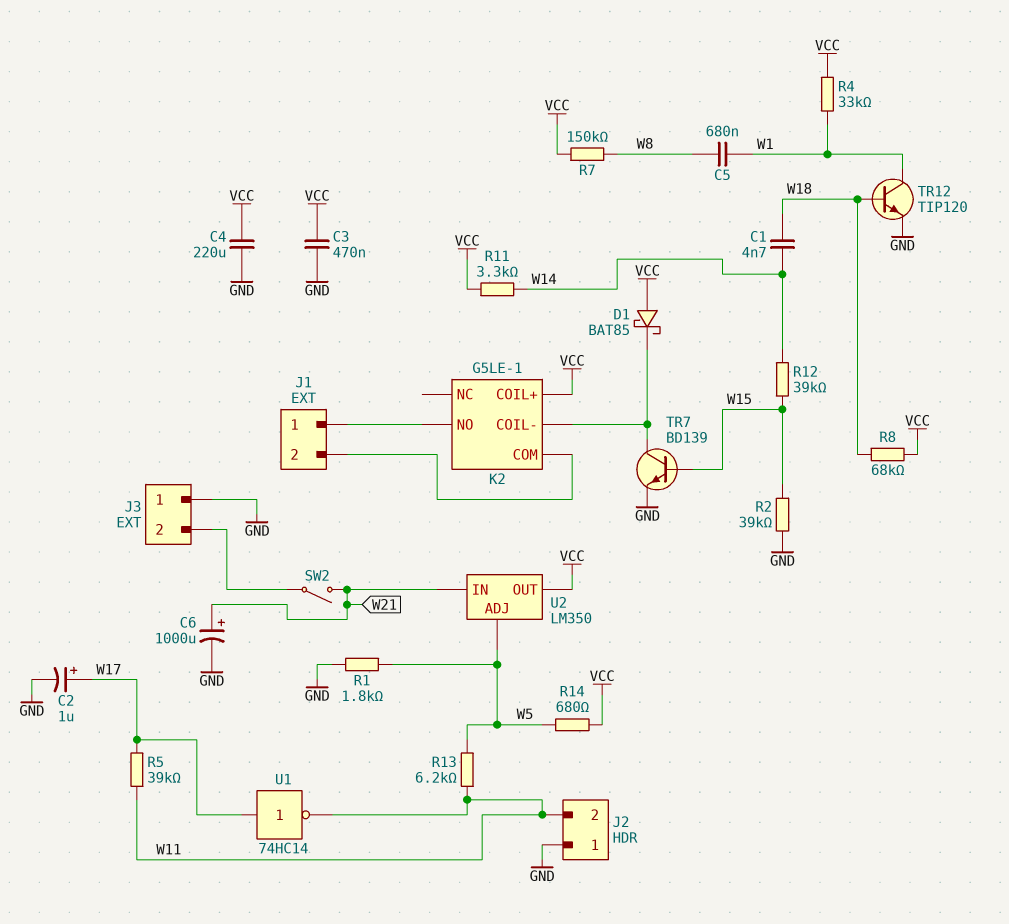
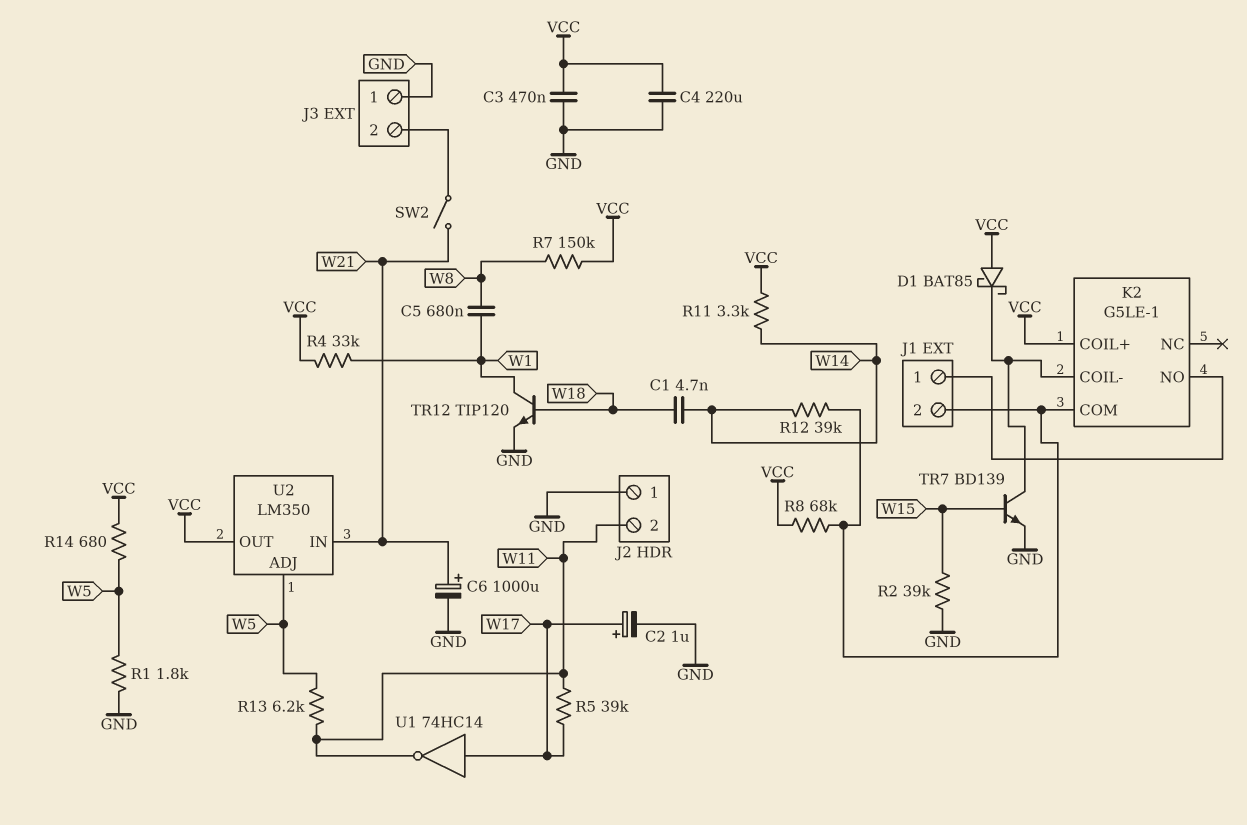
R8: 68k (VCC, W18) -> 68k (J1/2, VCC)
R12: 39k (W14, W15) -> 39k (J1/2, W14)

